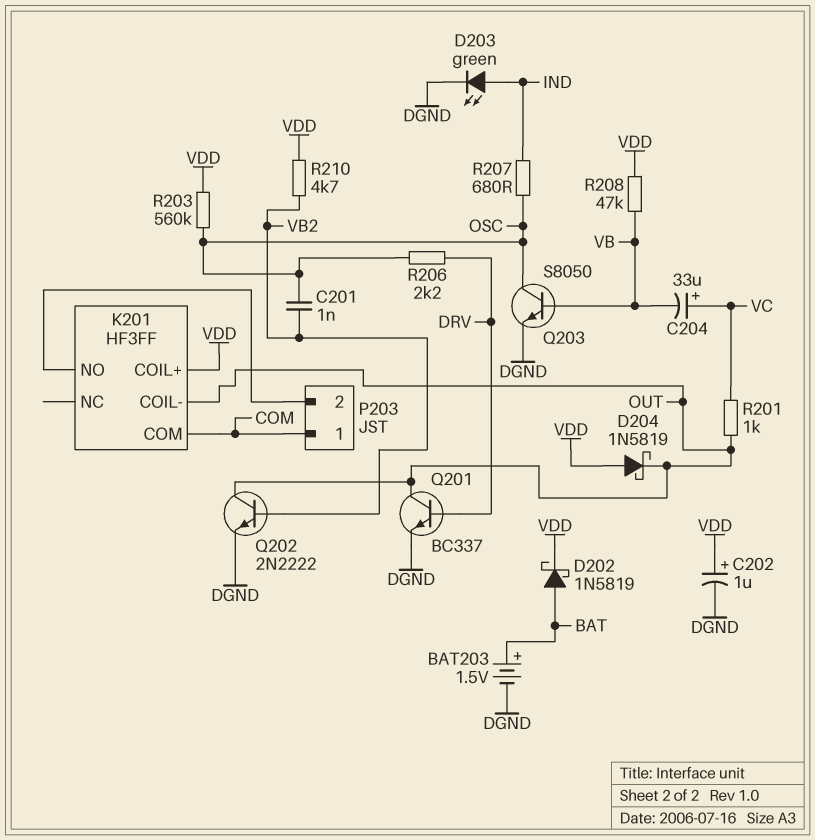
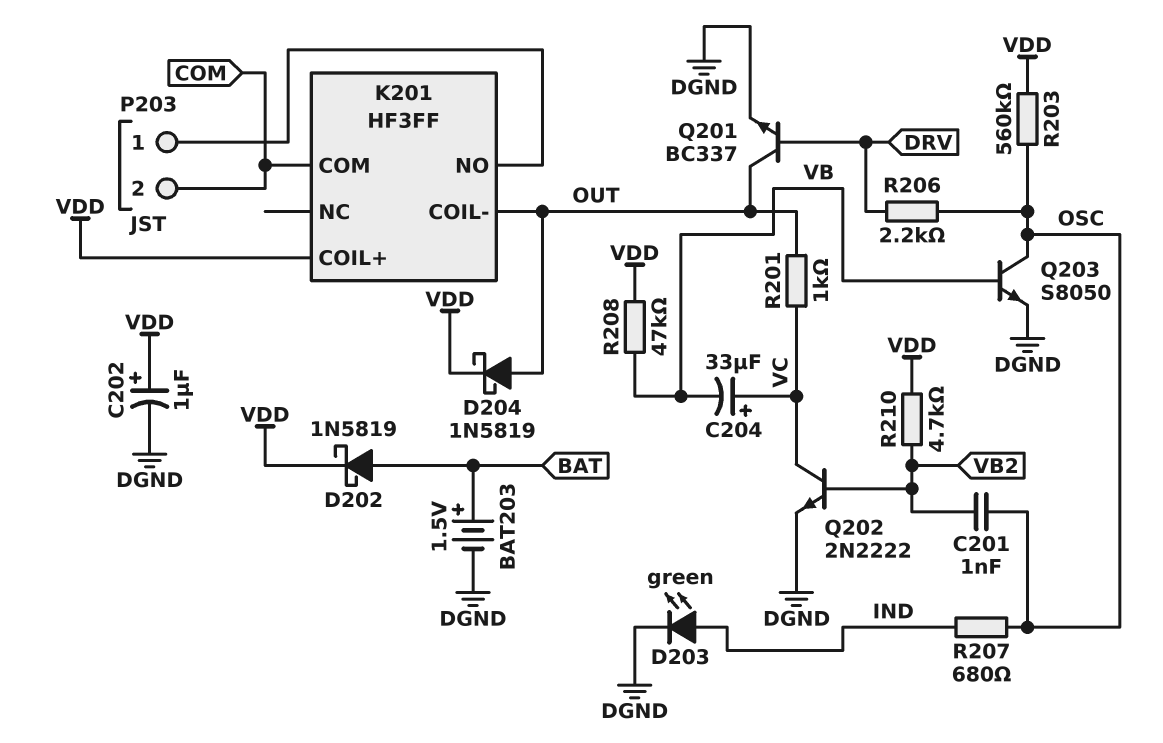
D204: schottky 1N5819 (A VDD, K OUT) -> schottky 1N5819 (A OUT, K VDD)
P203 pin 1: COM -> K201/NO
P203 pin 2: K201/NO -> COM
Q202: NPN 2N2222 (B VB2, C OUT, E DGND) -> NPN 2N2222 (B VB2, C VC, E DGND)

